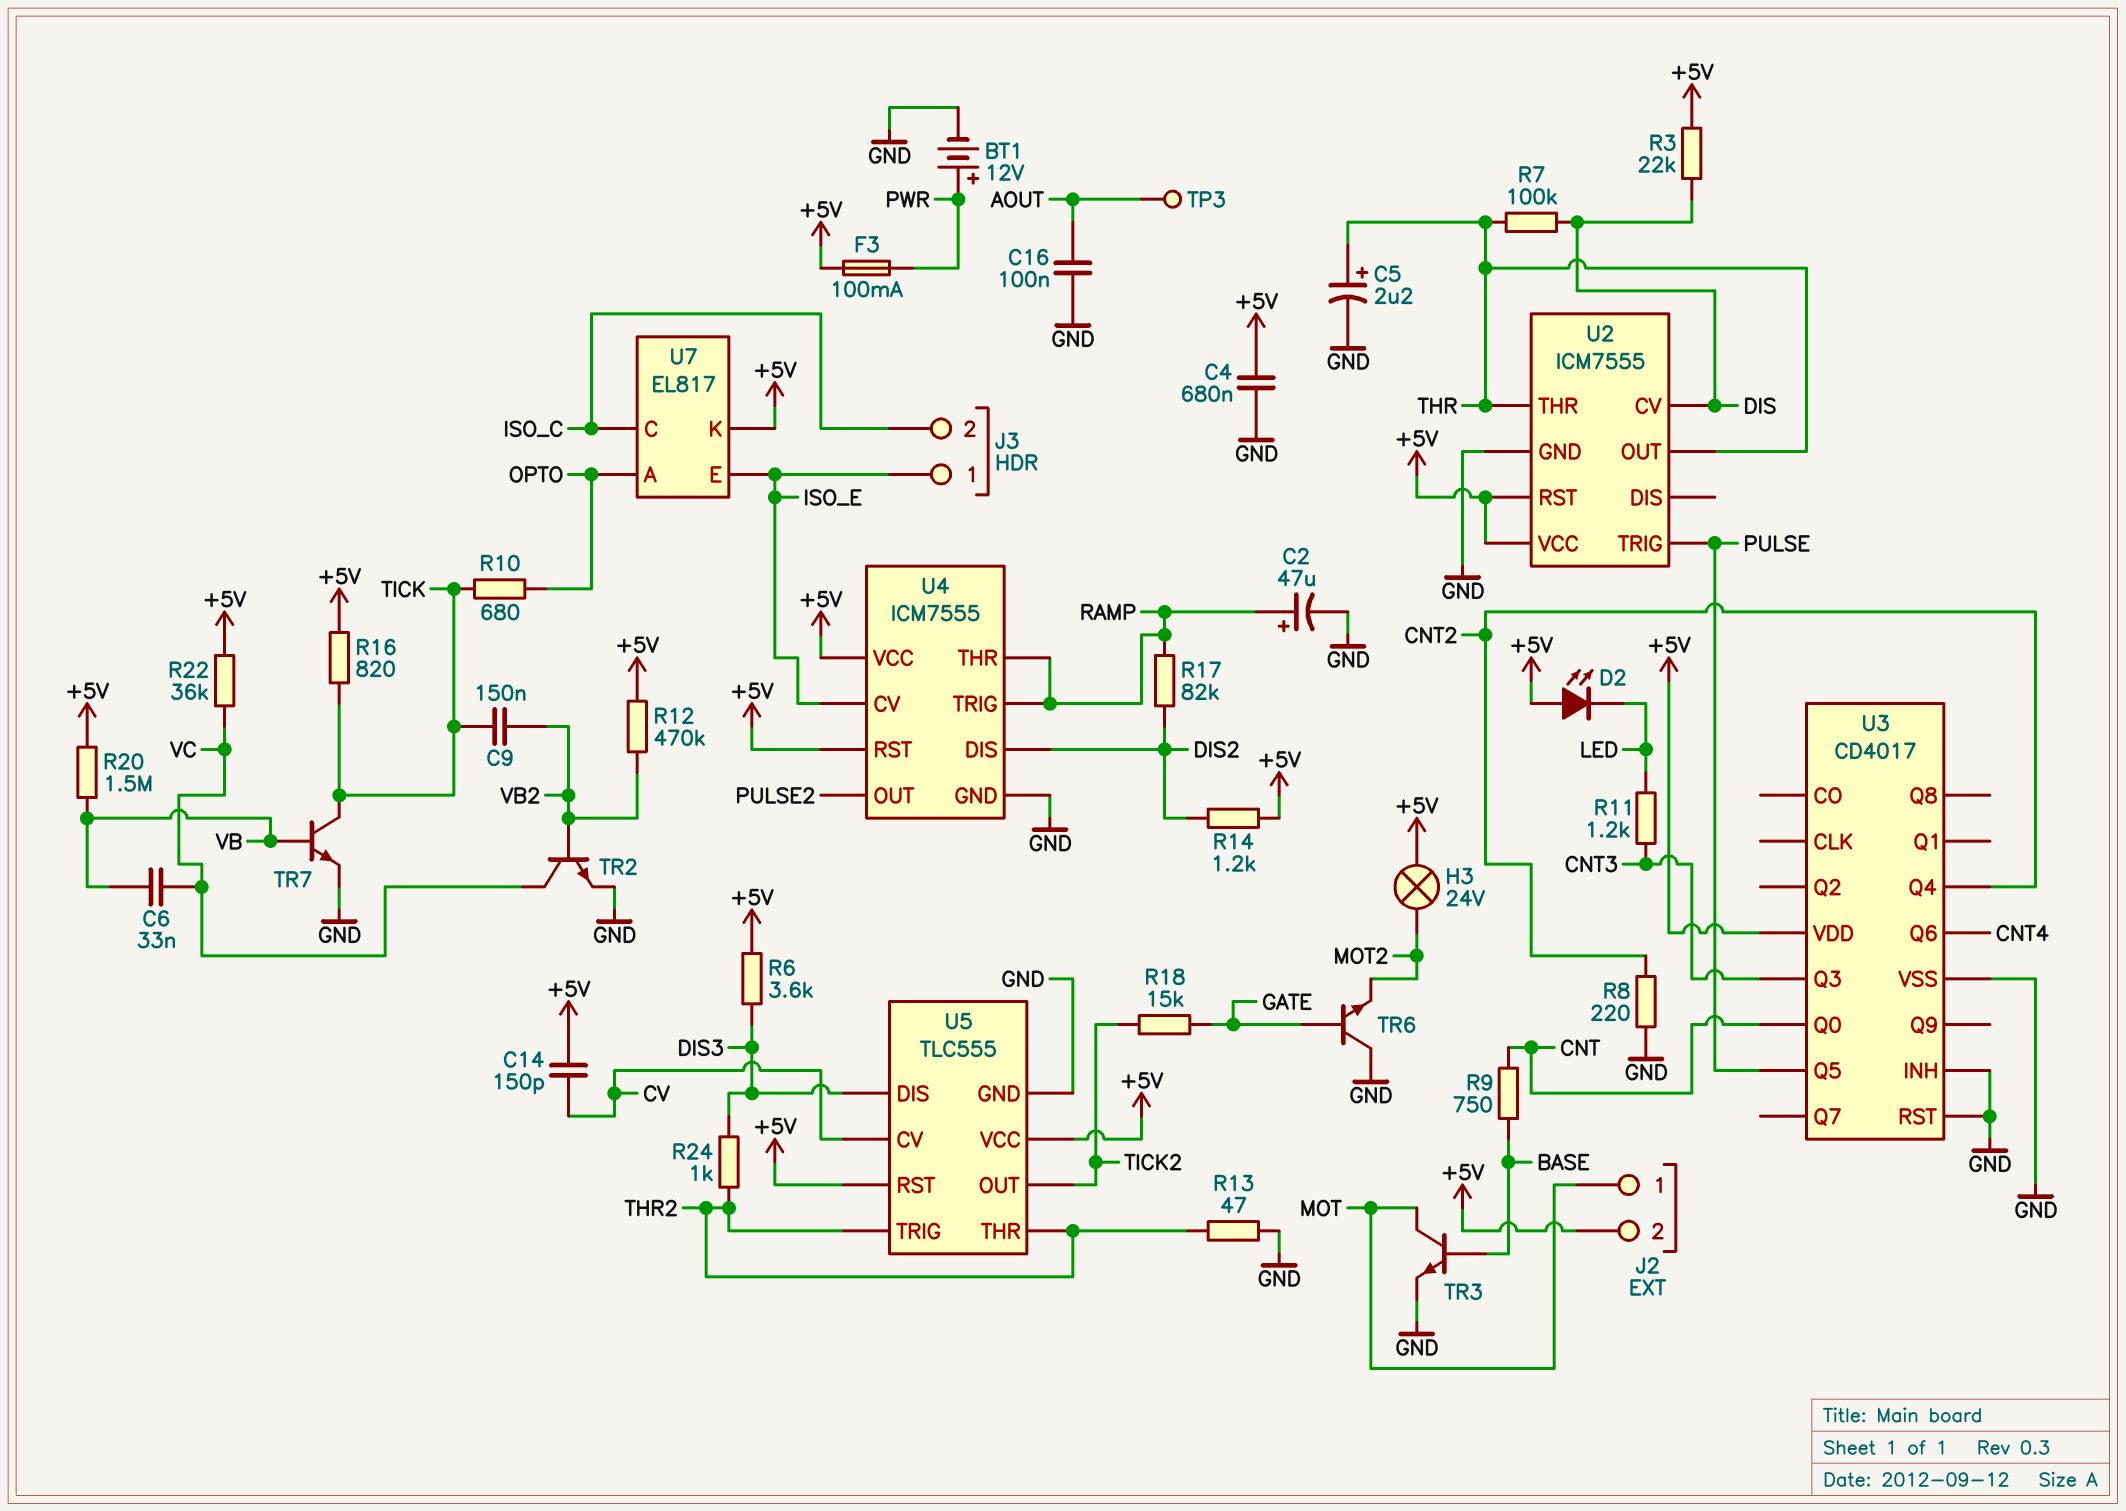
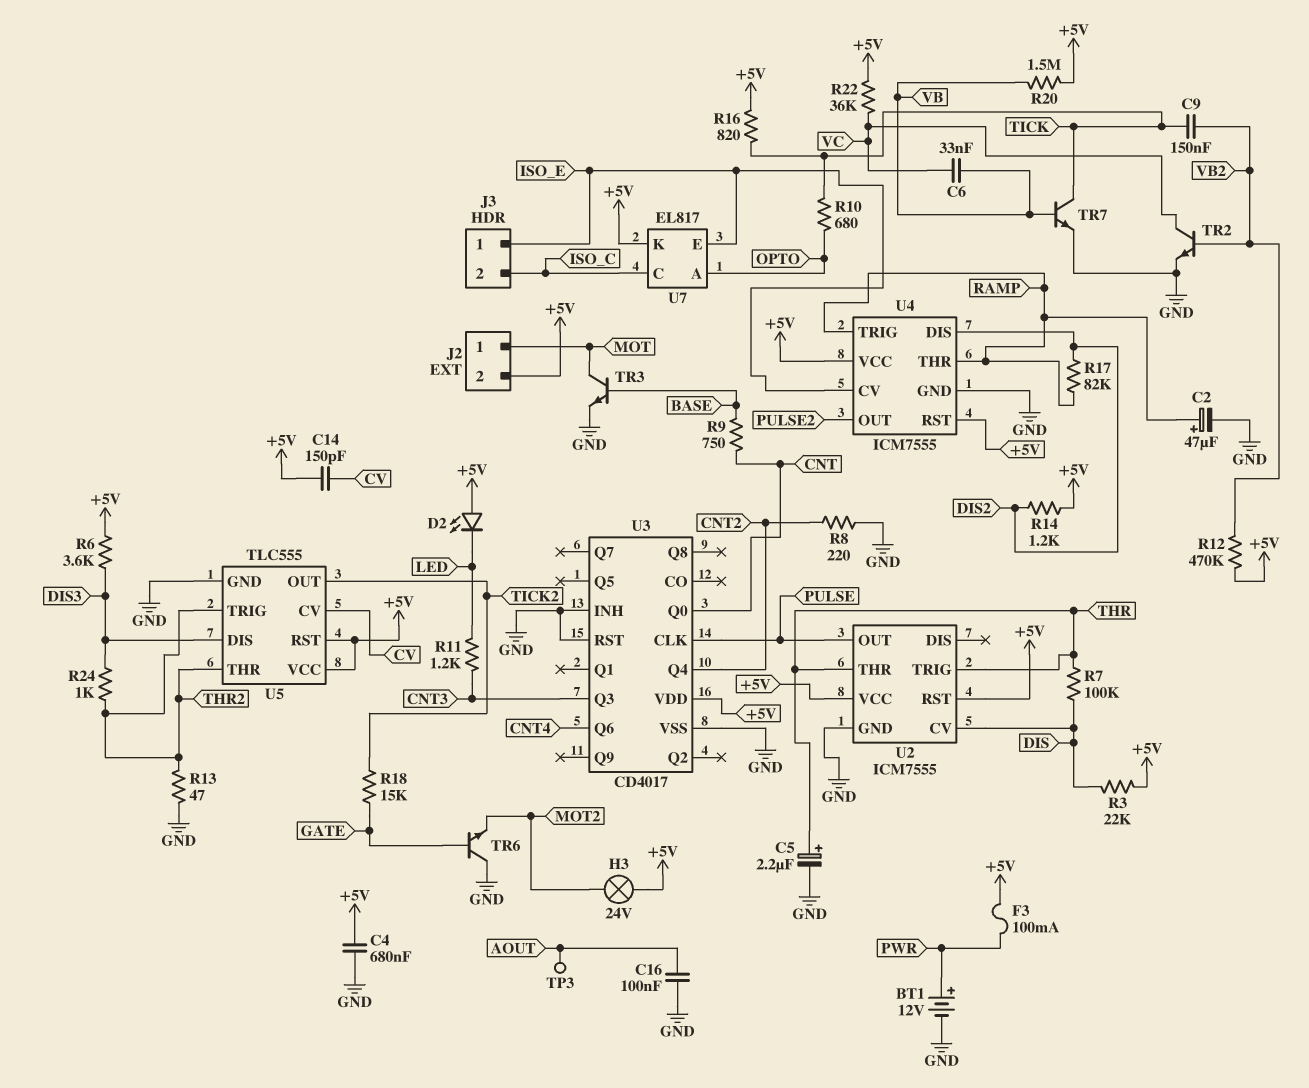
U2 pin OUT: THR -> PULSE
U2 pin TRIG: PULSE -> THR
U3 pin CLK: none -> PULSE
U3 pin Q5: PULSE -> none

